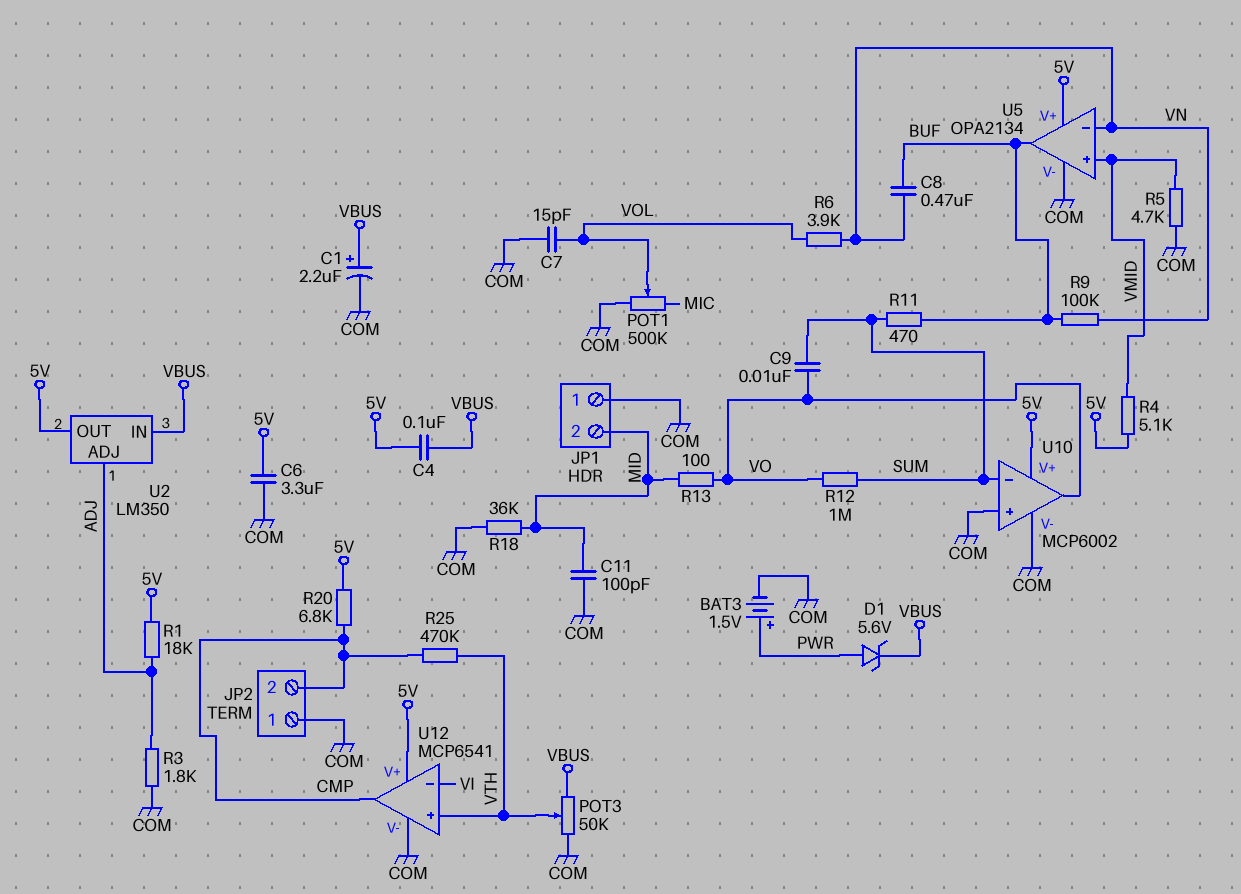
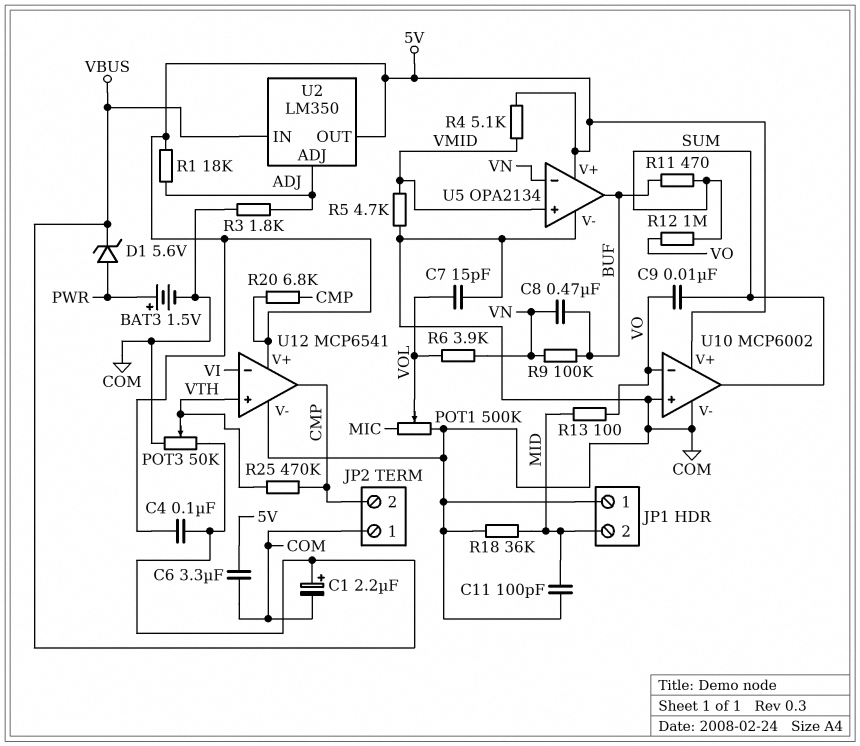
U10 pin in-: SUM -> VO
U10 pin out: VO -> SUM

